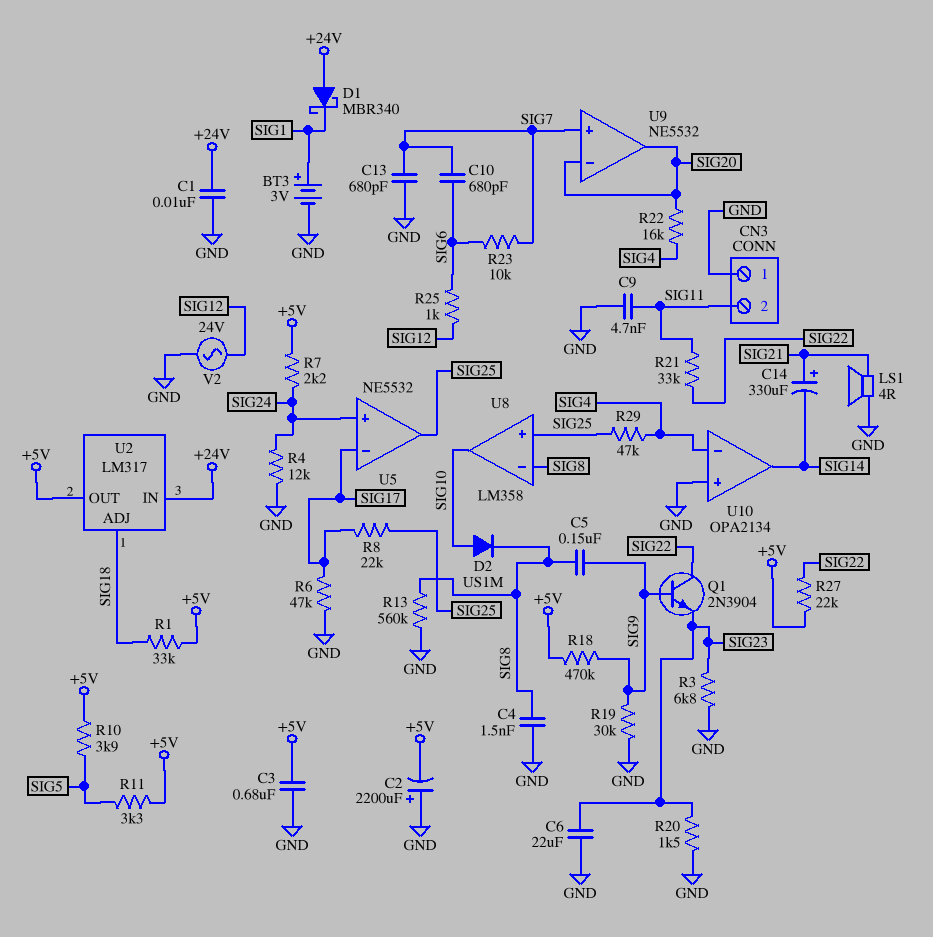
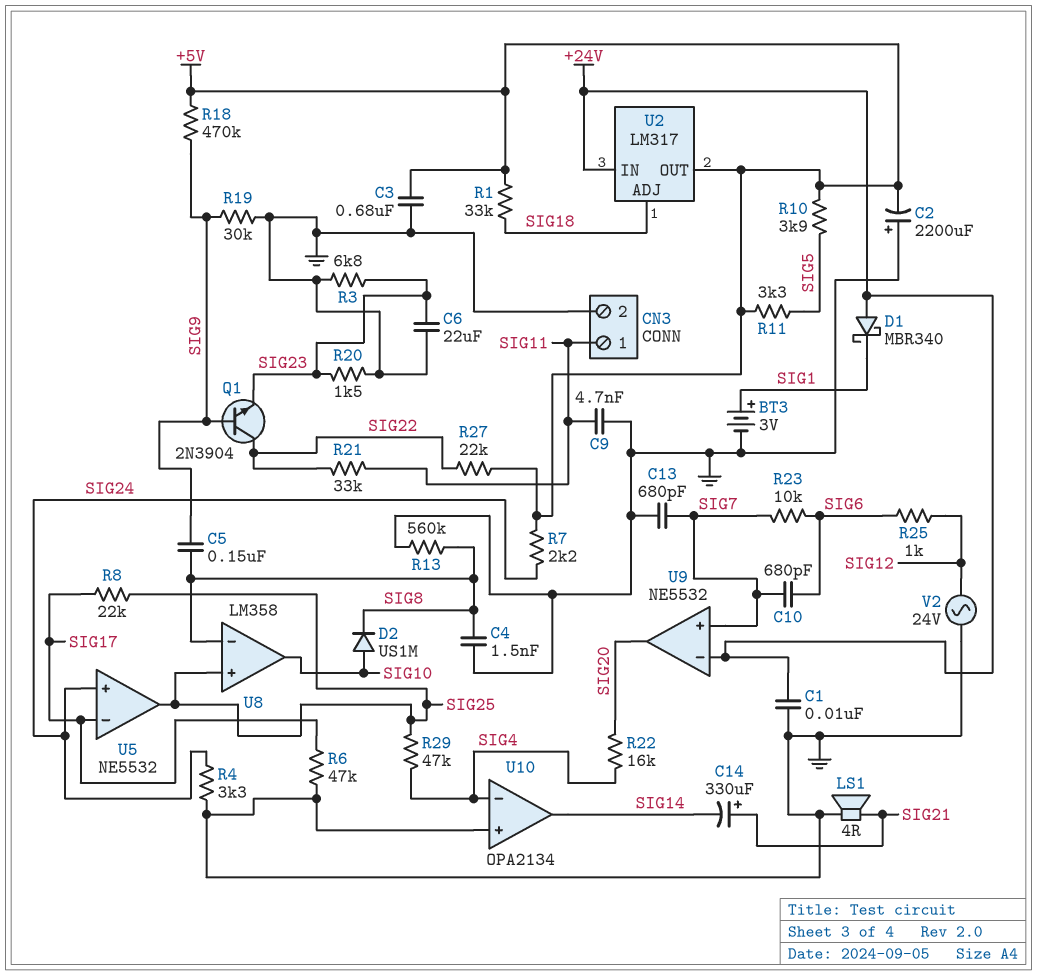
CN3 pin 1: GND -> SIG11
CN3 pin 2: SIG11 -> GND
R4: 12k (GND, SIG24) -> 3.3k (GND, SIG24)
U9 pin in-: SIG20 -> +24V

